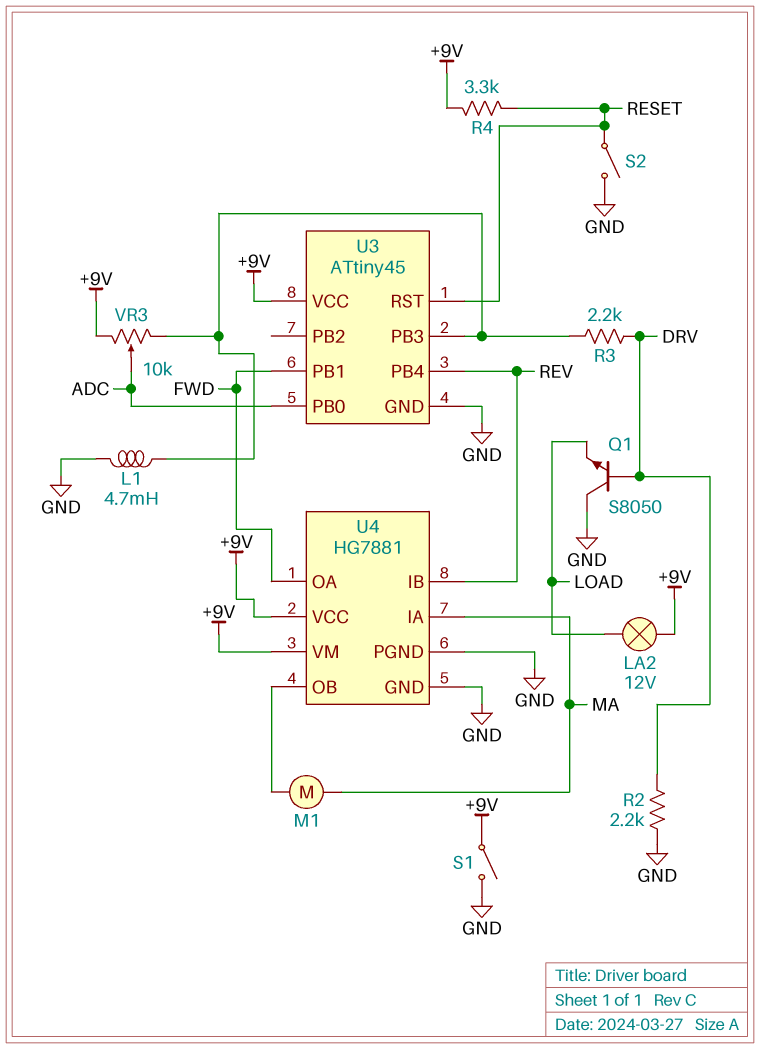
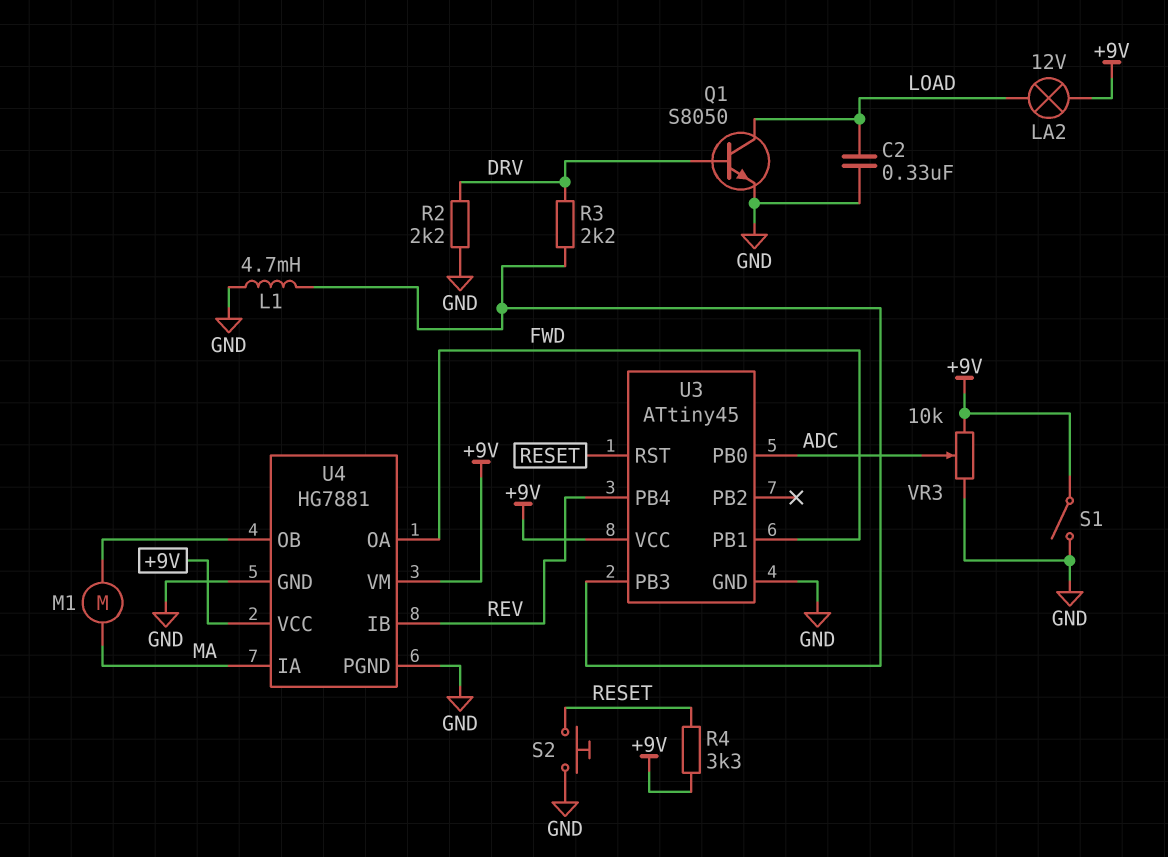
C2: none -> 330nF (GND, LOAD)
Q1: NPN S8050 (B DRV, C GND, E LOAD) -> NPN S8050 (B DRV, C LOAD, E GND)
S2: switch (GND, RESET) -> button (GND, RESET)
VR3: 10k (+9V, U3/PB3, wiper ADC) -> 10k (+9V, GND, wiper ADC)

